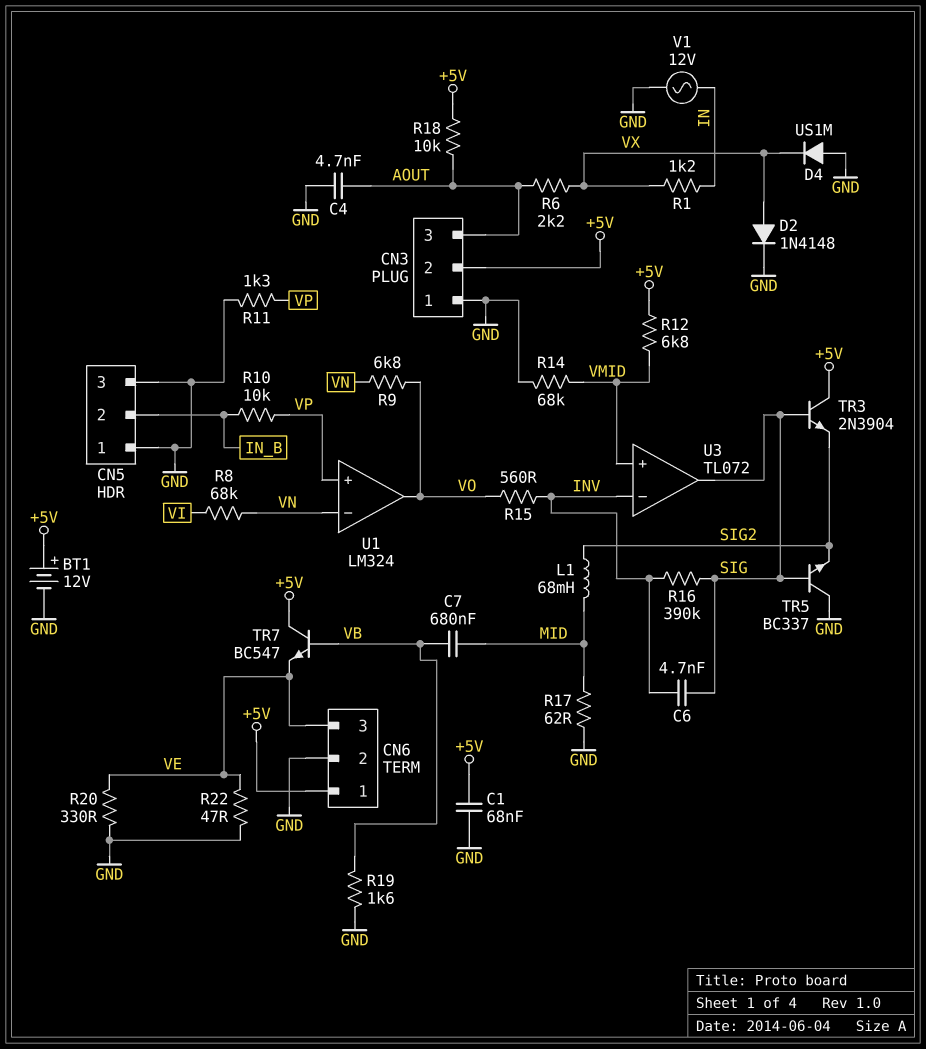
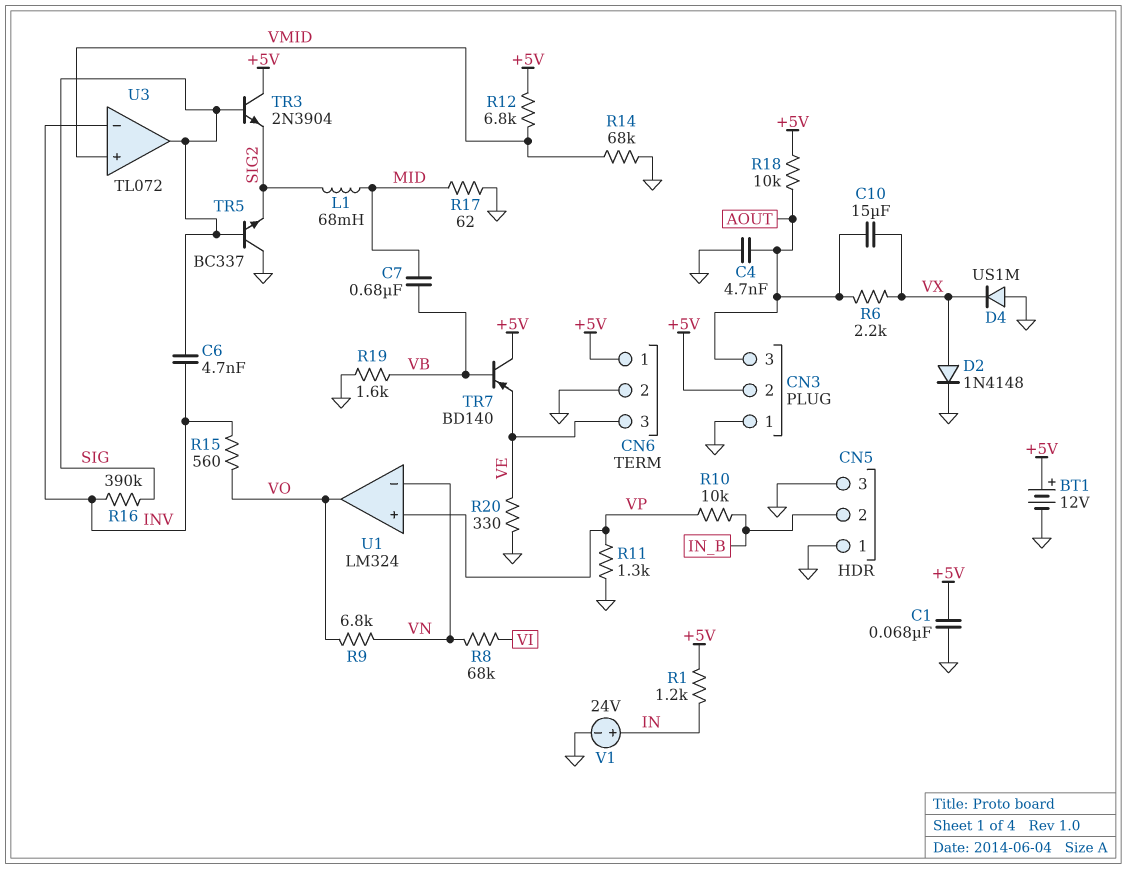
C10: none -> 15uF (AOUT, VX)
R1: 1.2k (IN, VX) -> 1.2k (+5V, IN)
R22: 47 (GND, VE) -> none
TR7: NPN BC547 (B VB, C +5V, E VE) -> PNP BD140 (B VB, C +5V, E VE)
V1: AC 12V (GND, IN) -> 24V (plus IN, minus GND)

